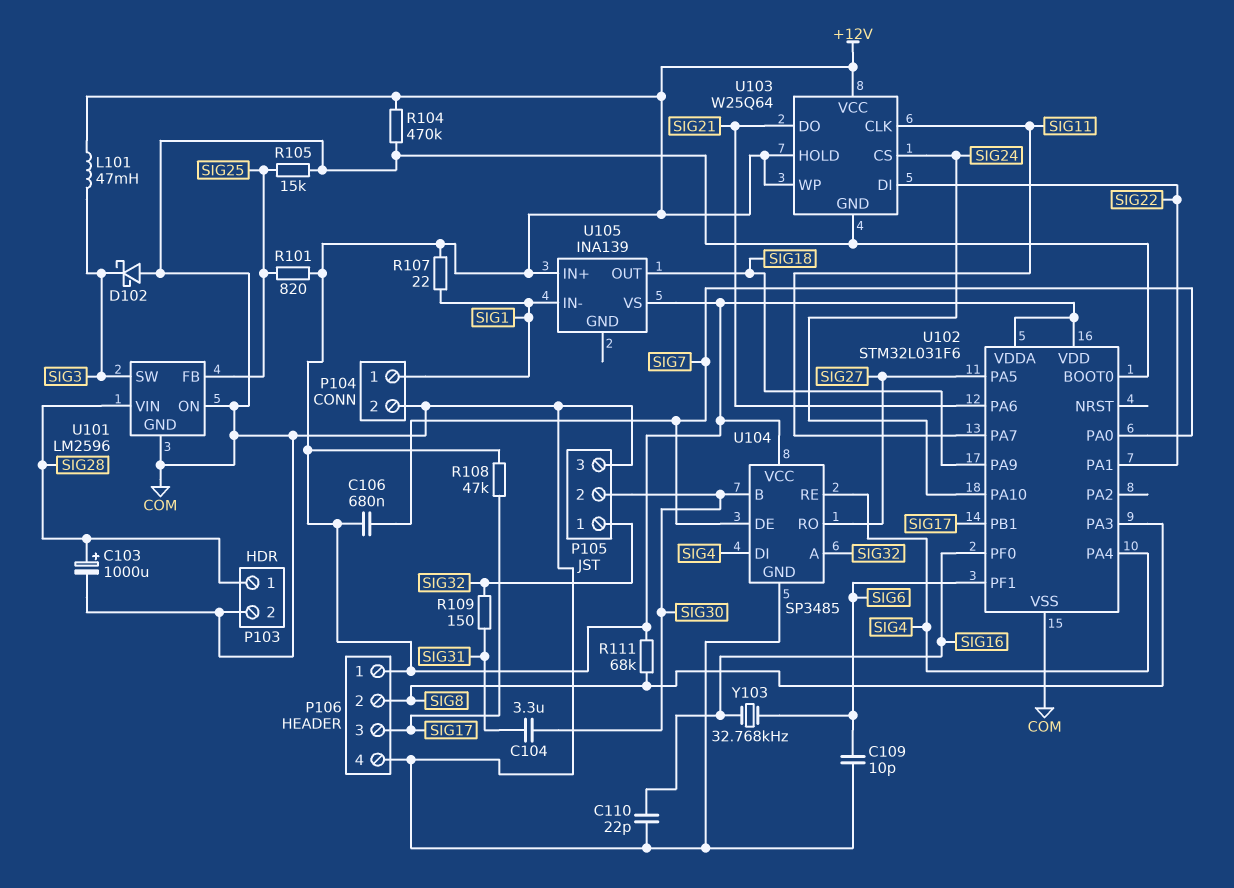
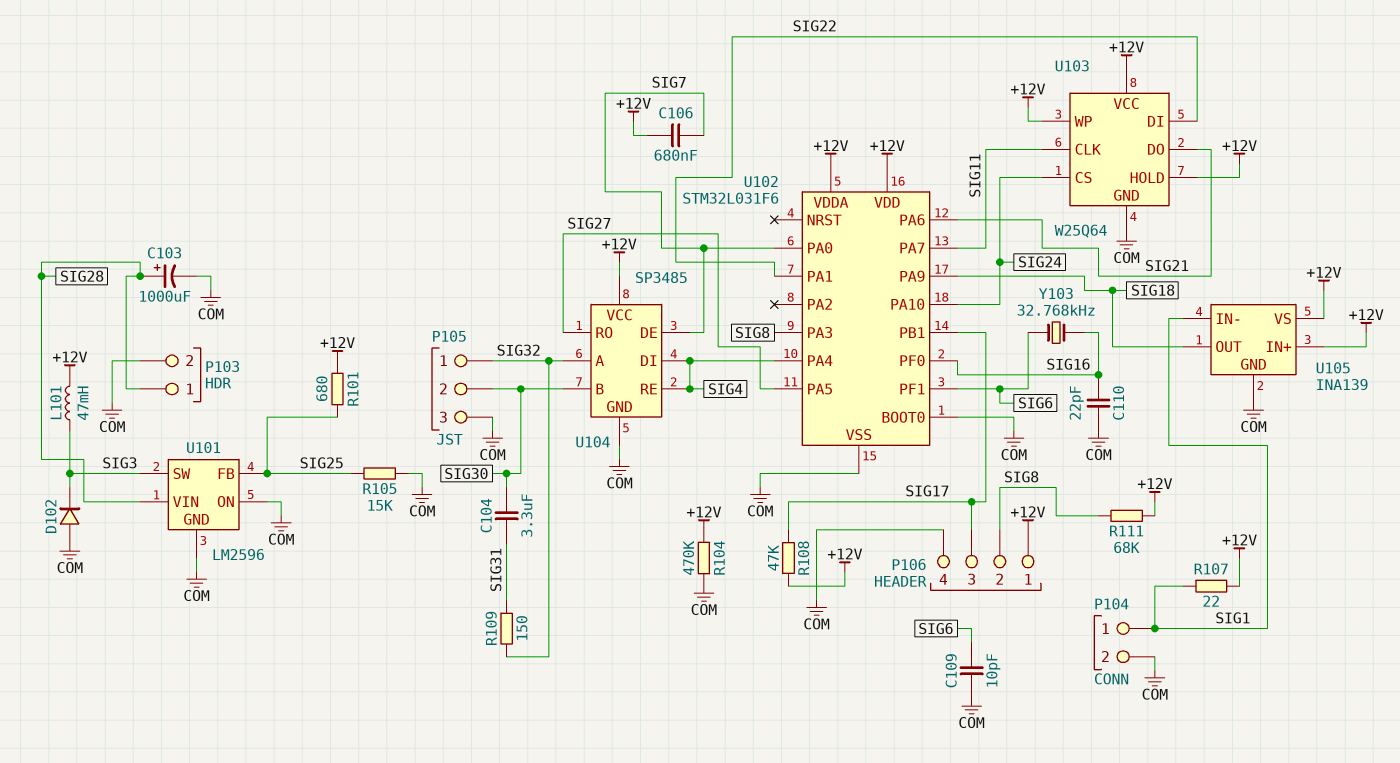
D102: schottky (A COM, K SIG3) -> diode (A COM, K SIG3)
R101: 820 (+12V, SIG25) -> 680 (+12V, SIG25)
U105 pin GND: none -> COM

